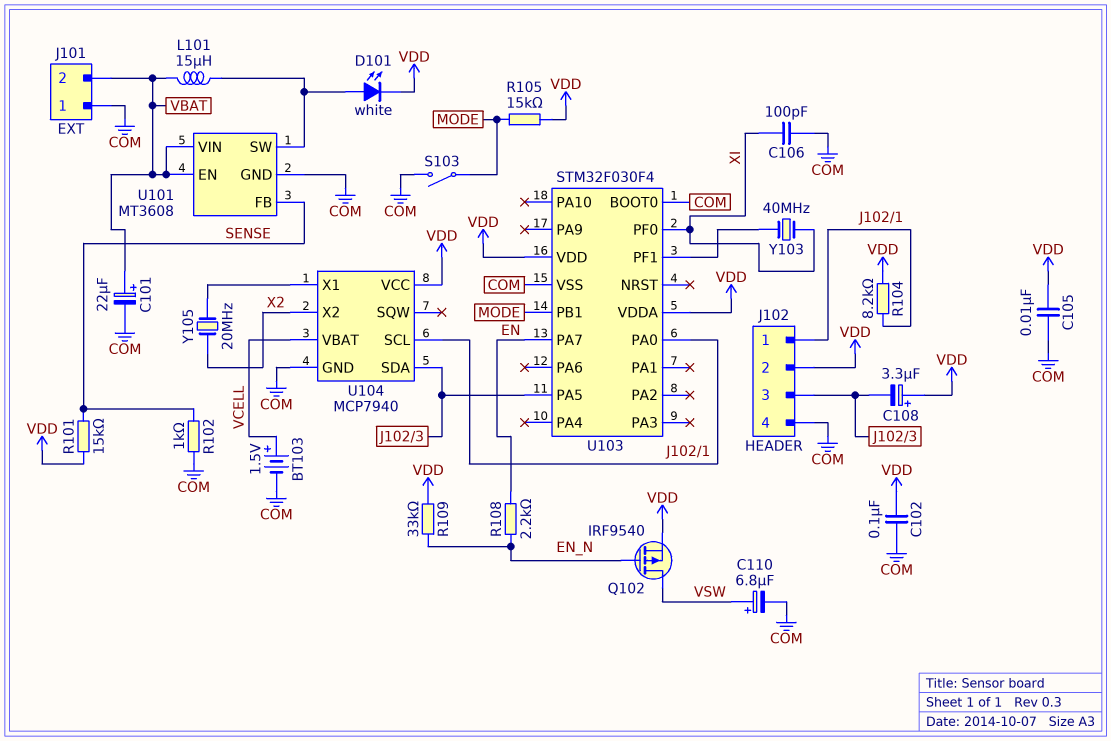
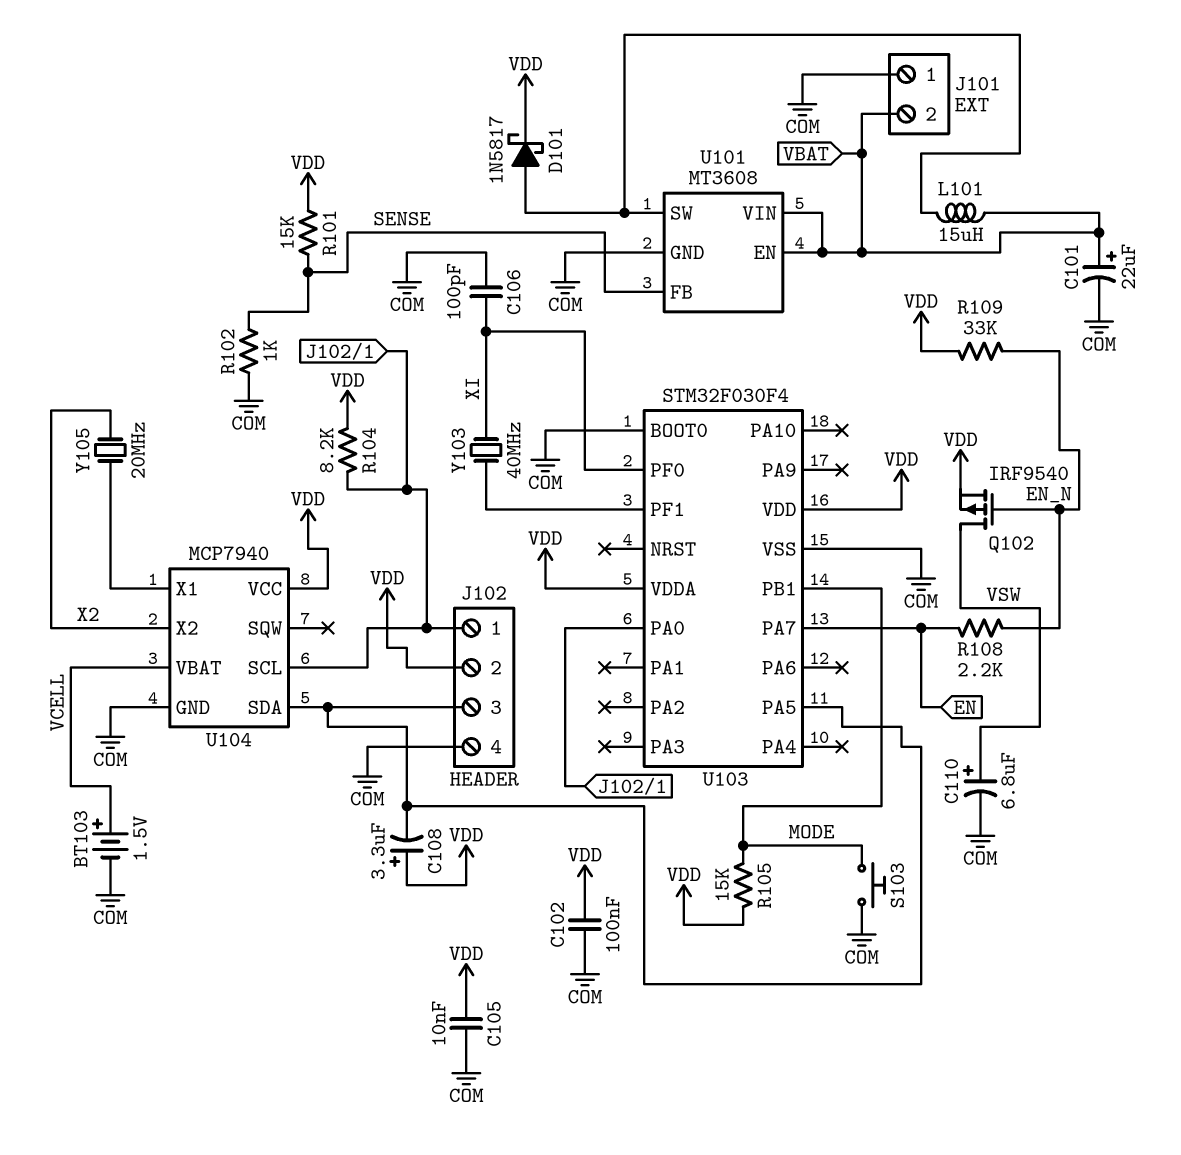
D101: LED white (A U101/SW, K VDD) -> schottky 1N5817 (A U101/SW, K VDD)
S103: switch (COM, MODE) -> button (COM, MODE)

